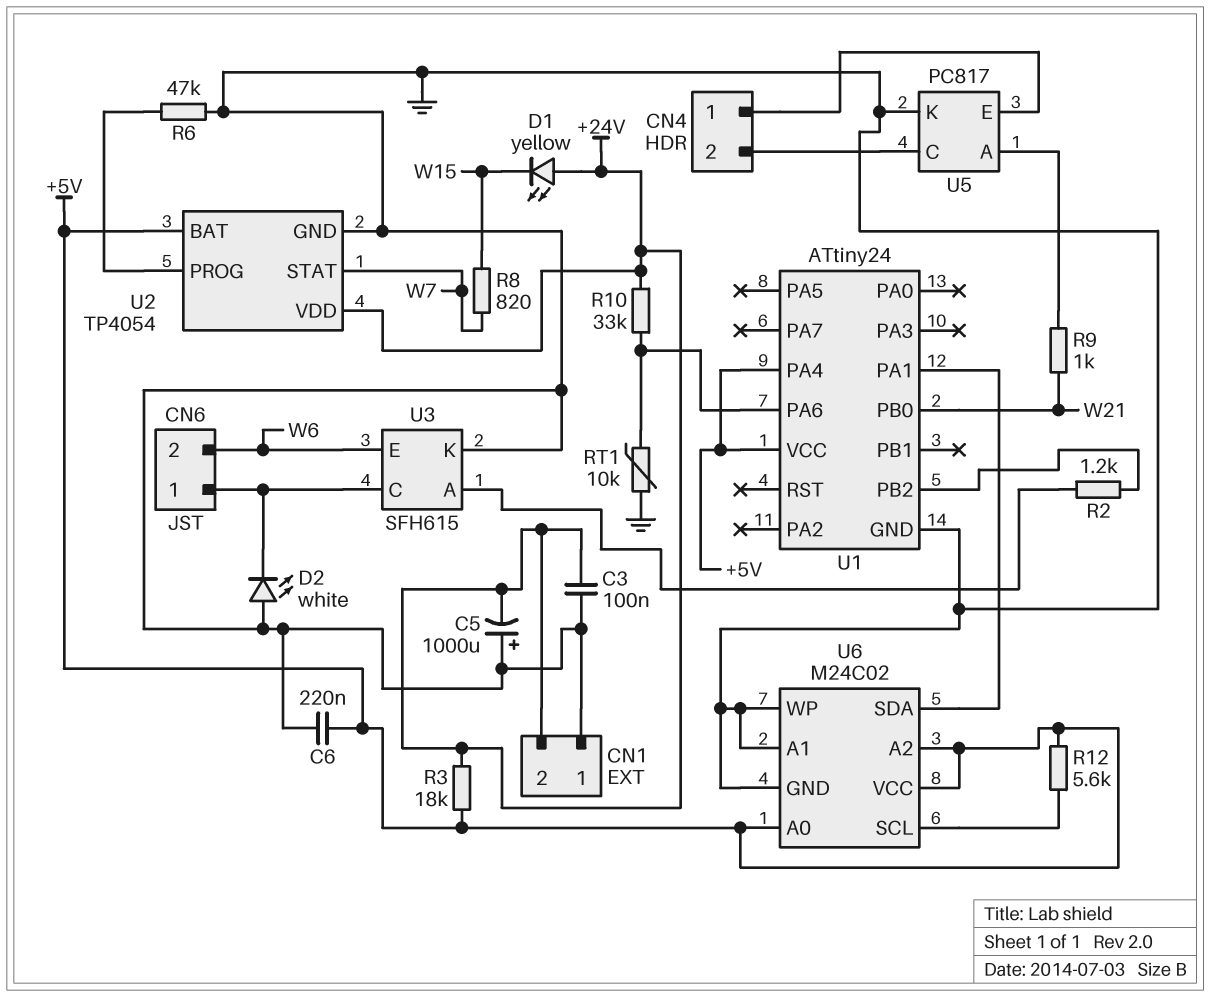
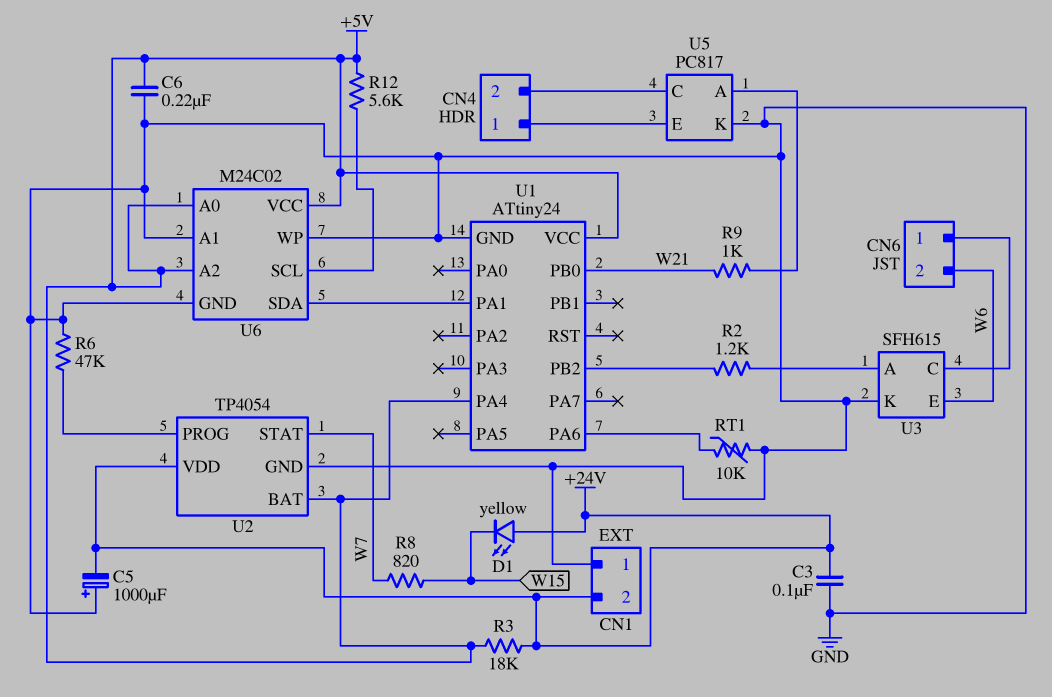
D2: LED white (A GND, K CN6/1) -> none
R10: 33k (+24V, U1/PA6) -> none

